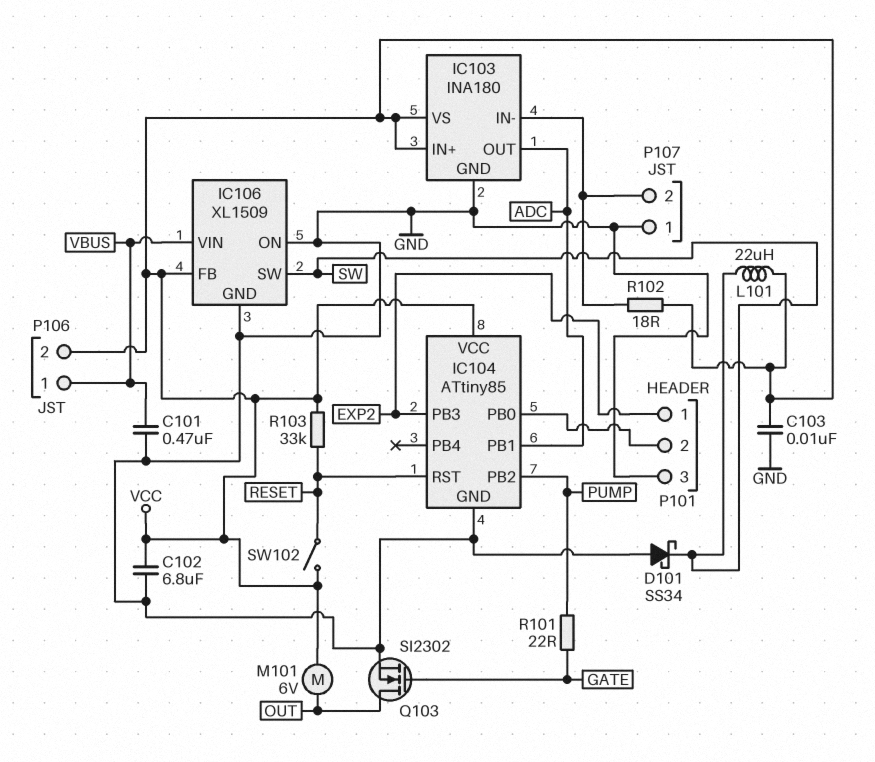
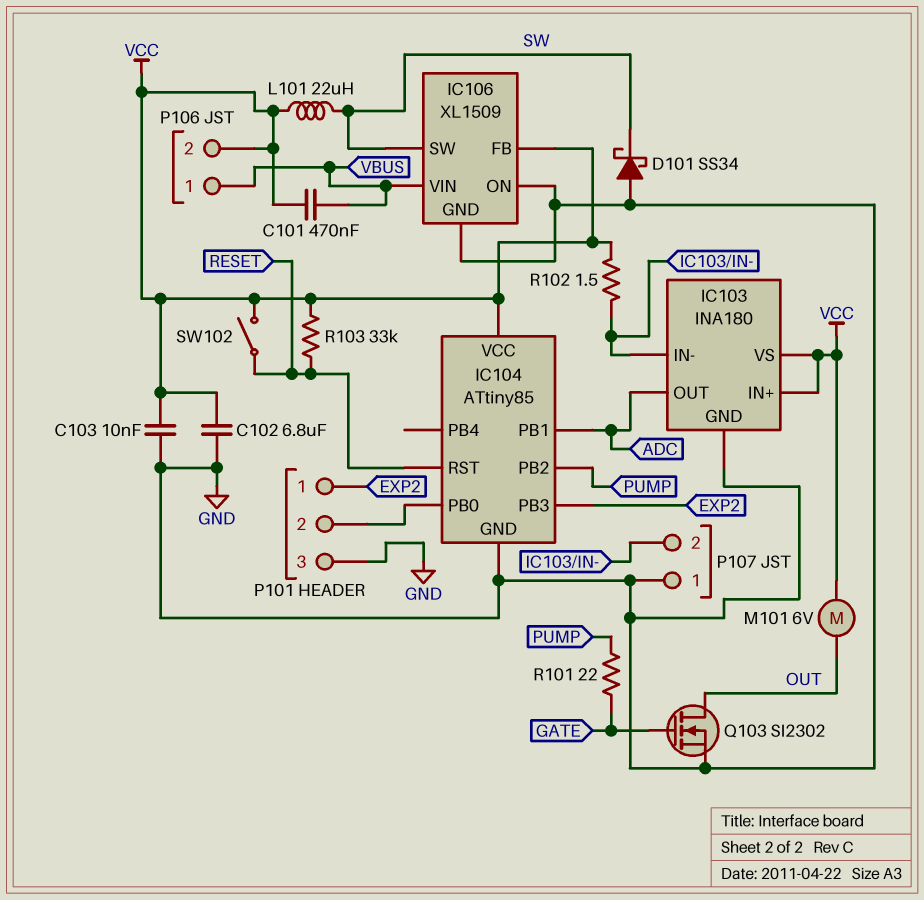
C101: 470nF (GND, VBUS) -> 470nF (VBUS, VCC)
R102: 18 (IC103/IN-, VCC) -> 1.5 (IC103/IN-, VCC)

